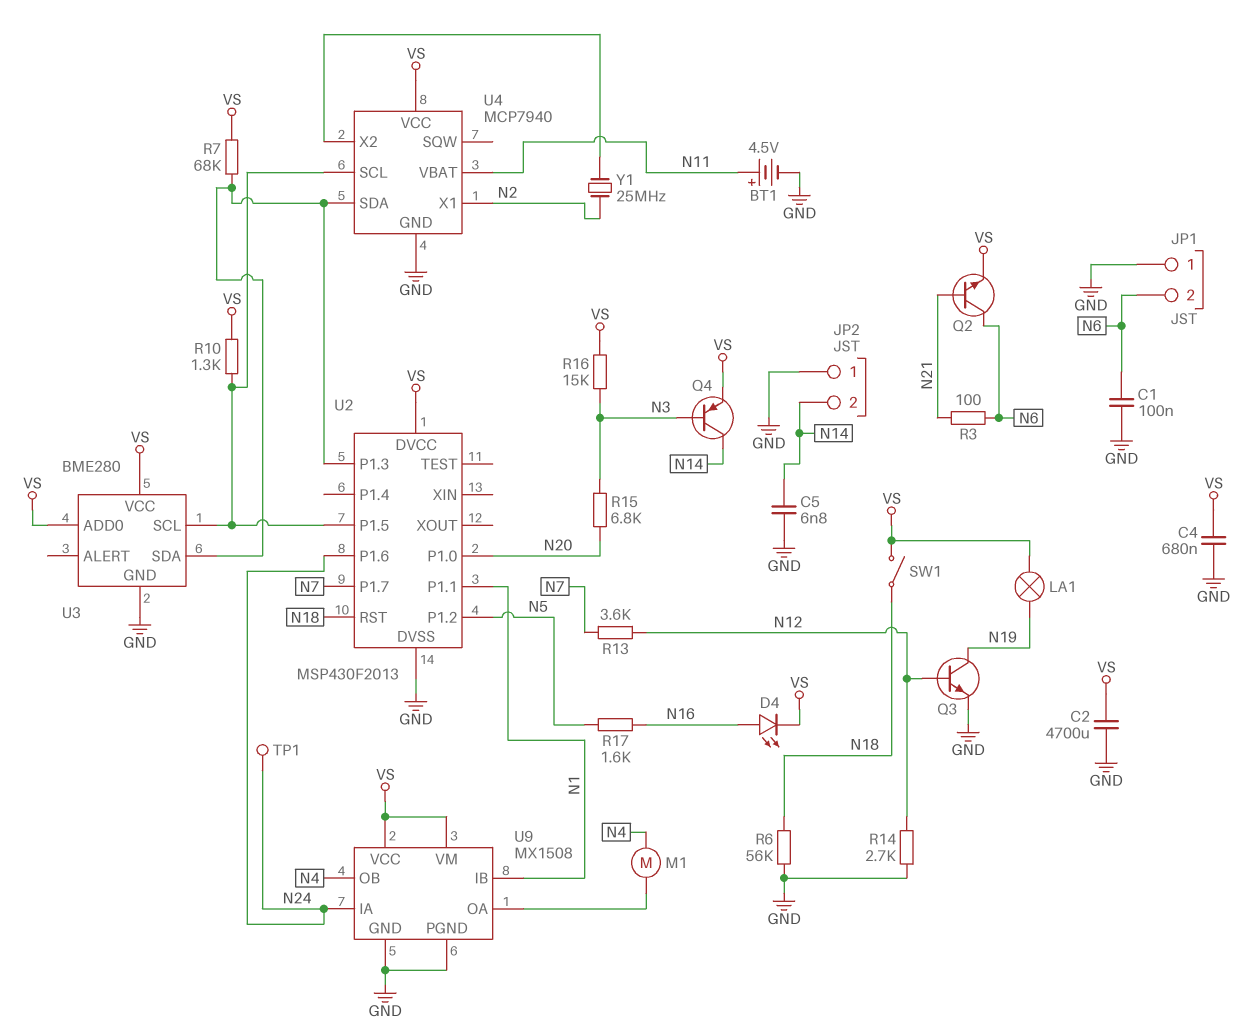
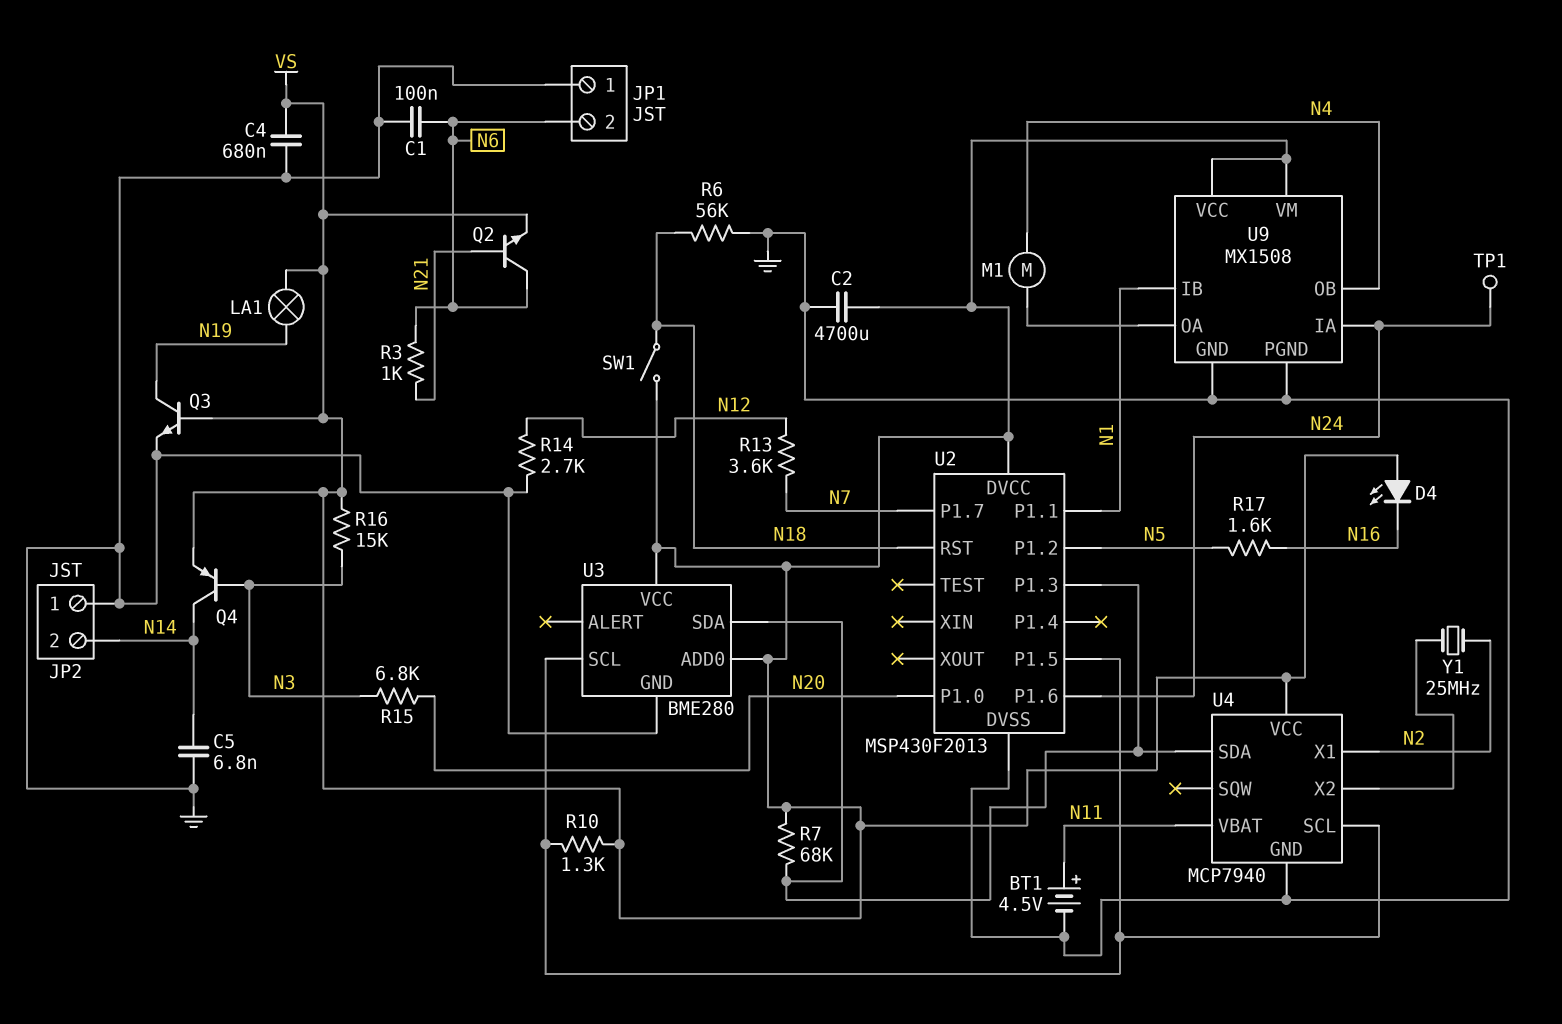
D4: LED (A N16, K VS) -> LED (A VS, K N16)
Q3: NPN (B N12, C N19, E GND) -> NPN (B VS, C N19, E GND)
R3: 100 (N6, N21) -> 1k (N6, N21)

